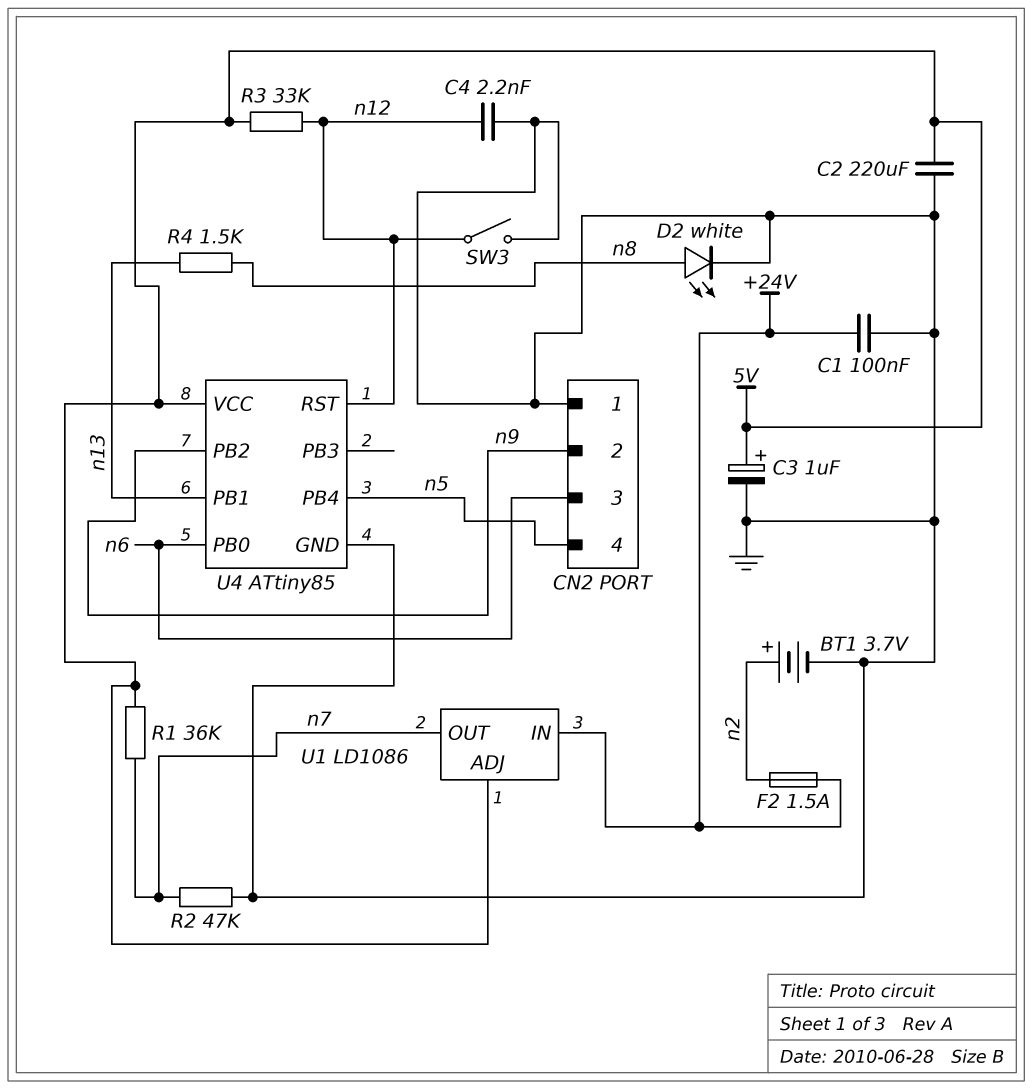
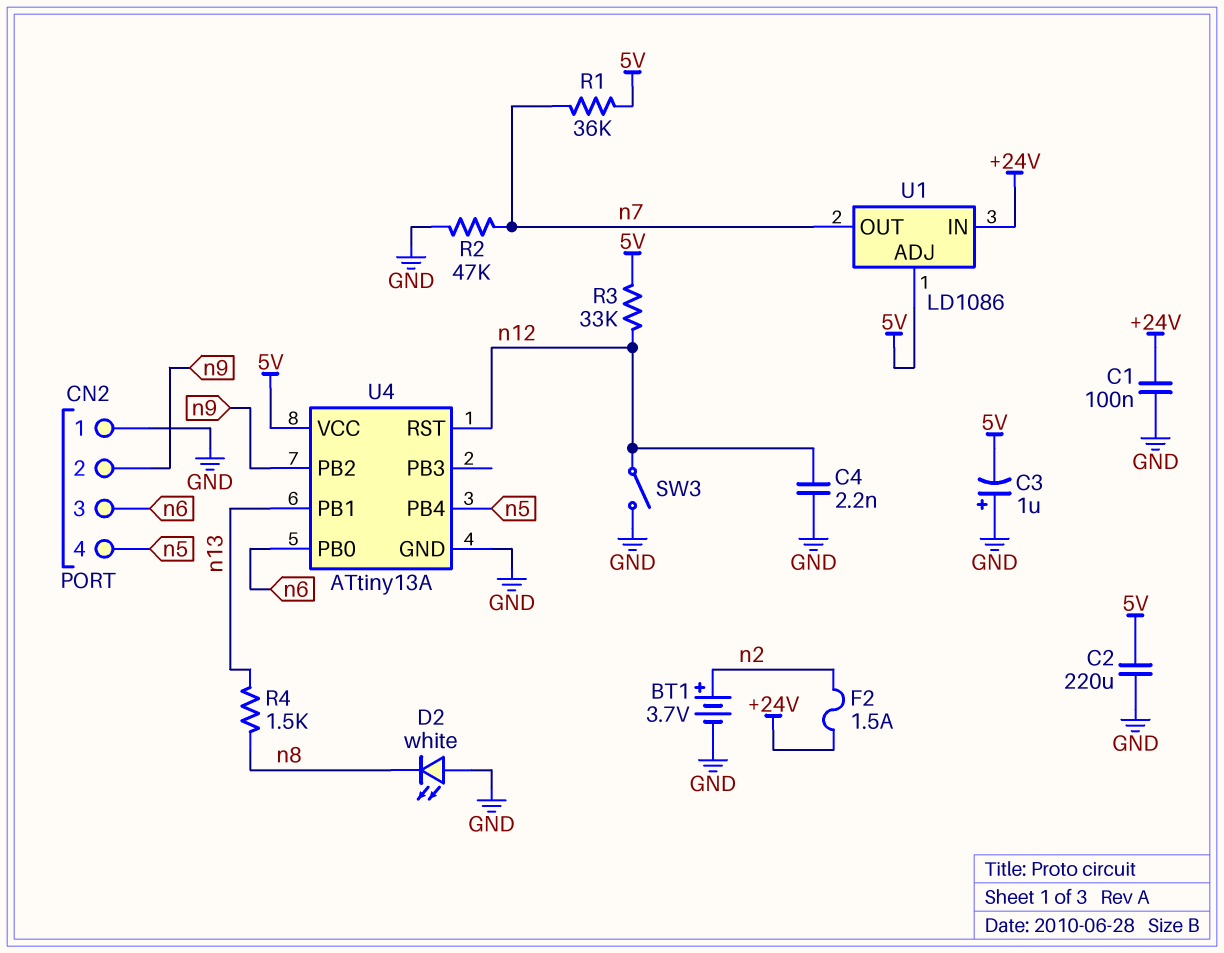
C3: 1uF (plus 5V, minus GND) -> 1uF (plus GND, minus 5V)
D2: LED white (A n8, K GND) -> LED white (A GND, K n8)
U4: ATtiny85 -> ATtiny13A

